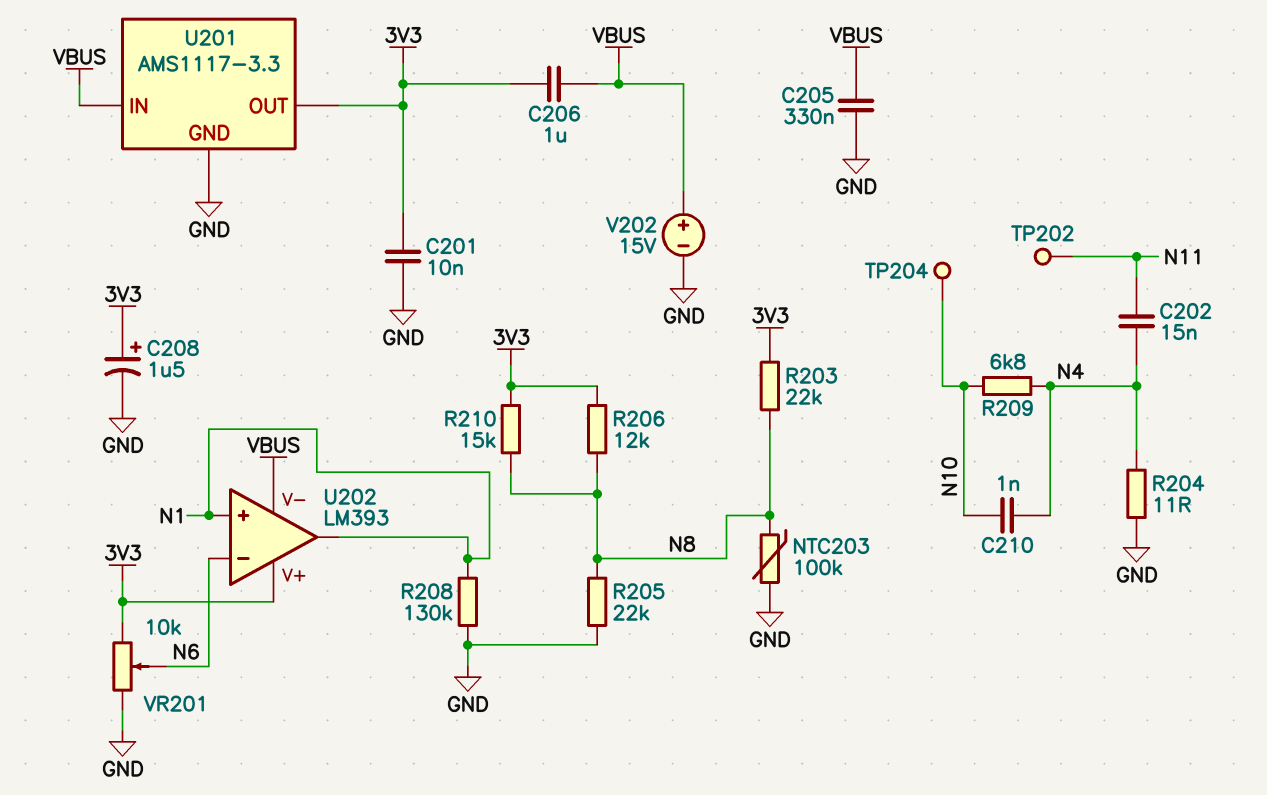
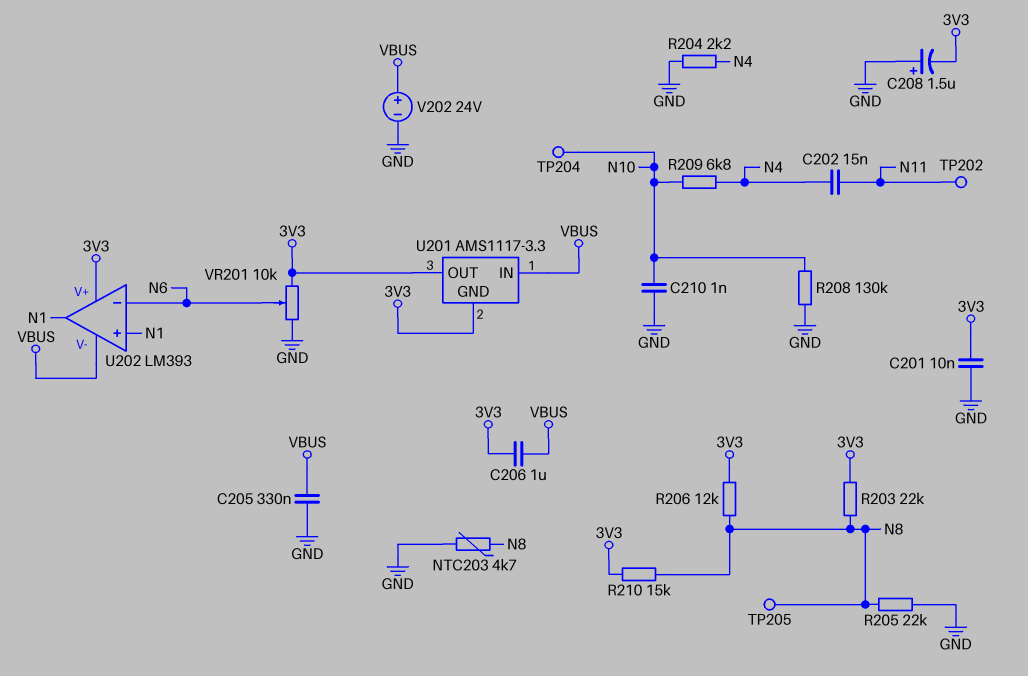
C208: 1.5uF (plus 3V3, minus GND) -> 1.5uF (plus GND, minus 3V3)
C210: 1nF (N4, N10) -> 1nF (GND, N10)
NTC203: 100k (GND, N8) -> 4.7k (GND, N8)
R204: 11 (GND, N4) -> 2.2k (GND, N4)
R208: 130k (GND, N1) -> 130k (GND, N10)
TP205: none -> test point (N8)
U201 pin GND: GND -> 3V3
V202: 15V (plus VBUS, minus GND) -> 24V (plus VBUS, minus GND)

